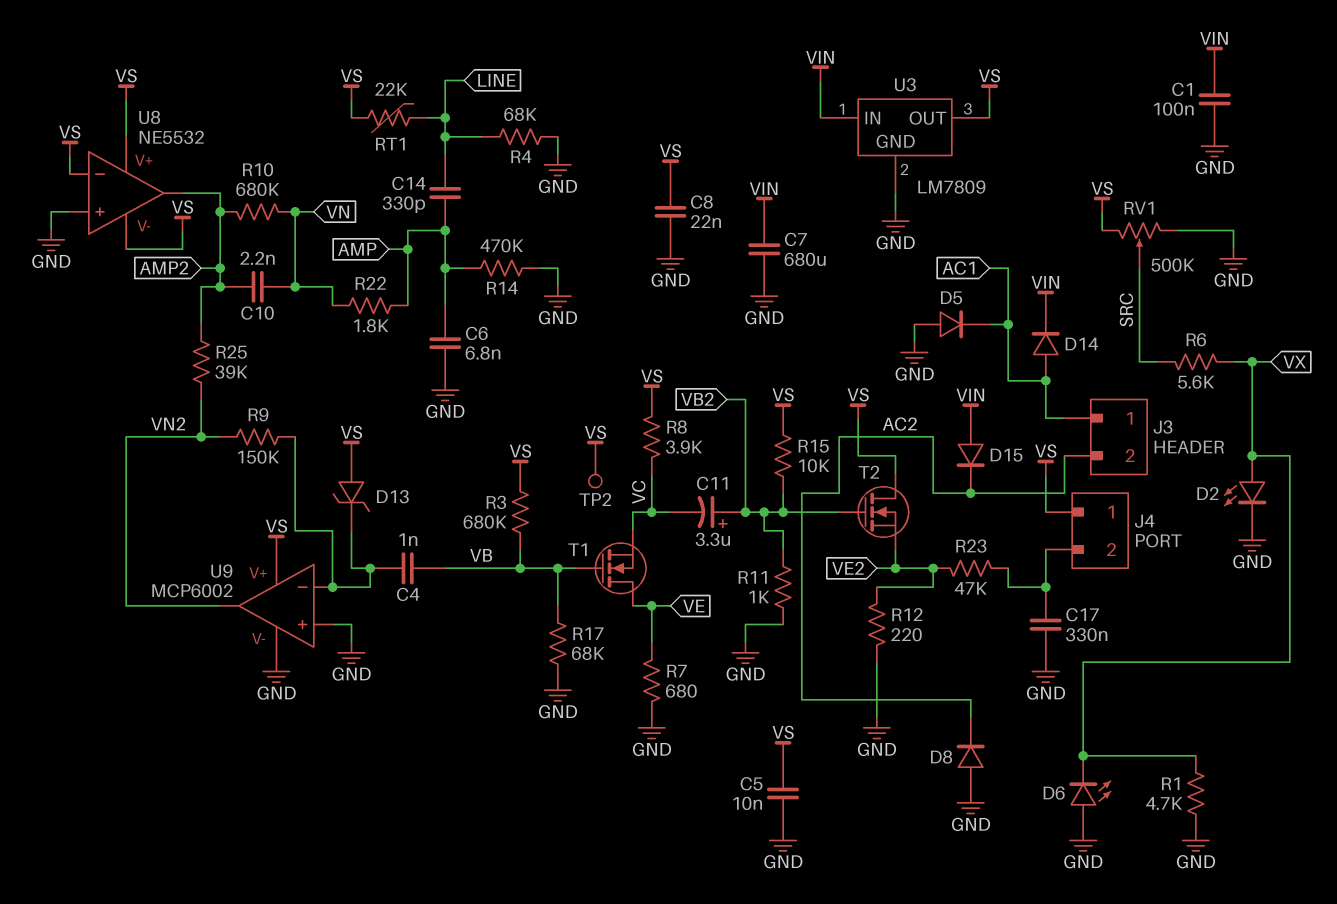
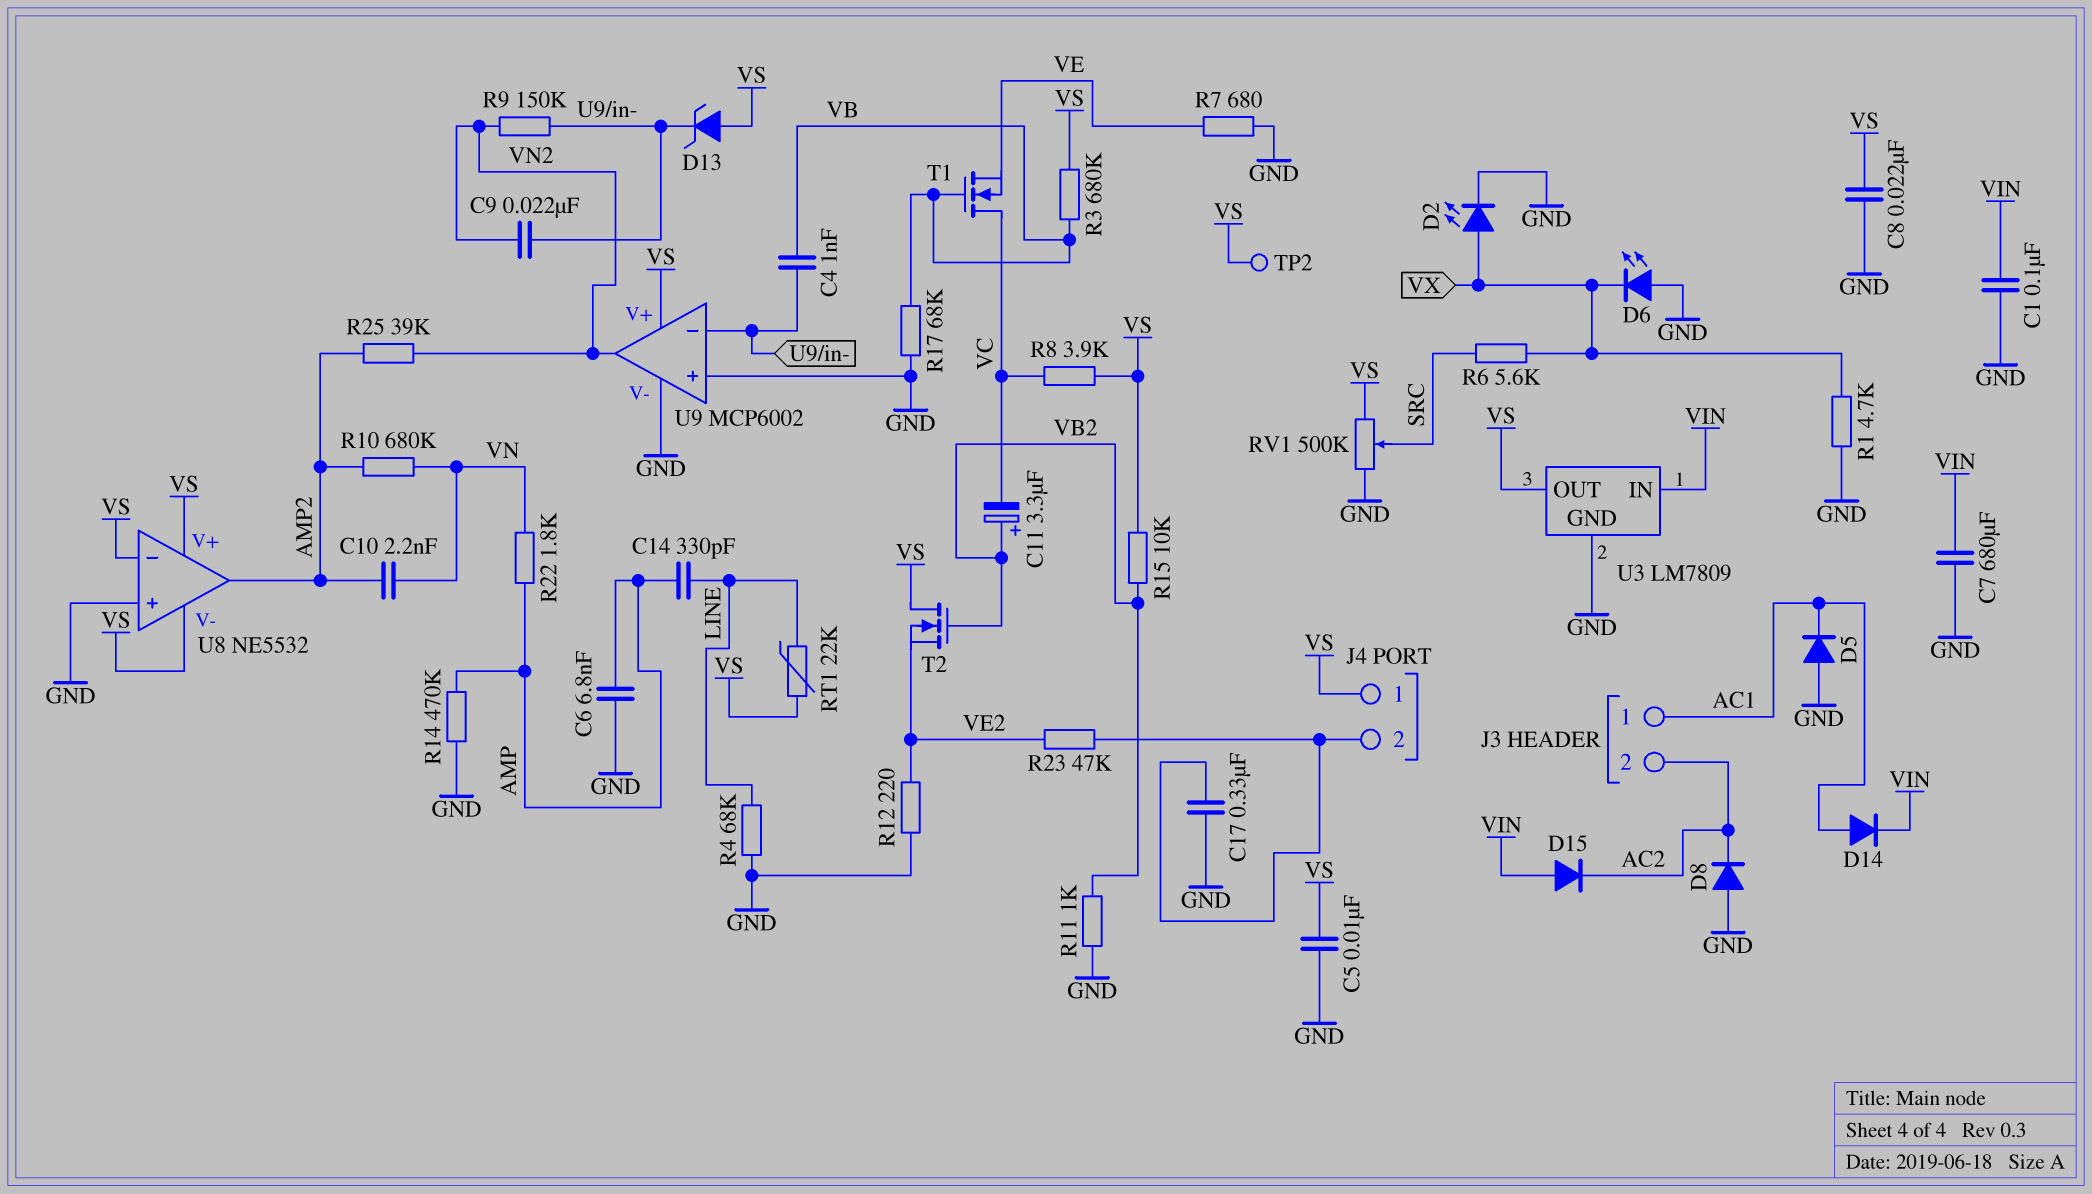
C9: none -> 22nF (U9/in-, VN2)
T1: NMOS (G VB, D VE, S VC) -> NMOS (G VB, D VC, S VE)

